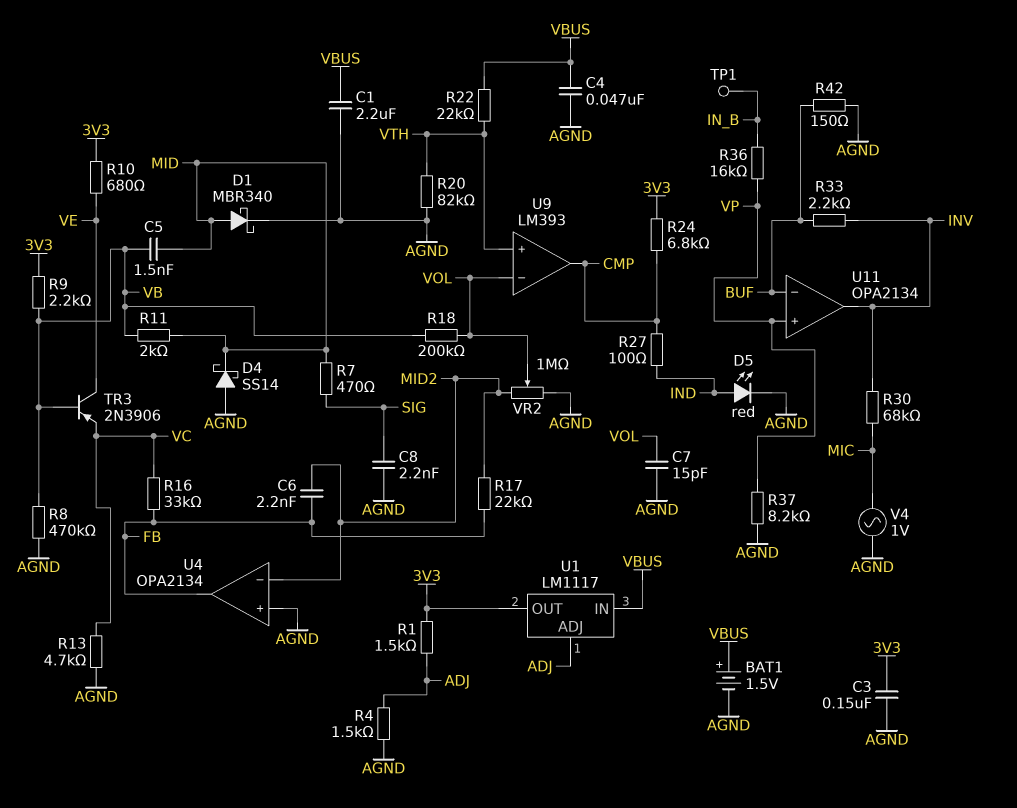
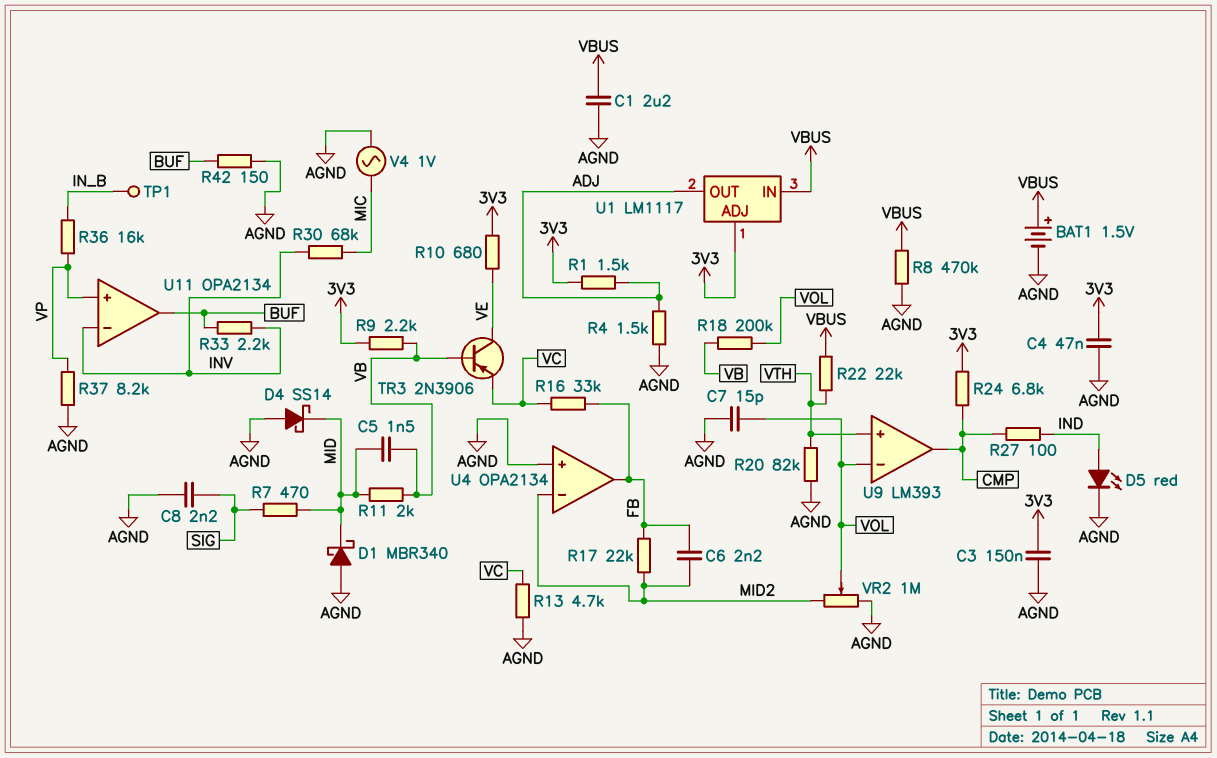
C4: 47nF (AGND, VBUS) -> 47nF (3V3, AGND)
D1: schottky MBR340 (A MID, K AGND) -> schottky MBR340 (A AGND, K MID)
R8: 470k (AGND, VB) -> 470k (AGND, VBUS)
U1 pin ADJ: ADJ -> 3V3
U1 pin OUT: 3V3 -> ADJ
U11 pin in-: BUF -> INV
U11 pin out: INV -> BUF

